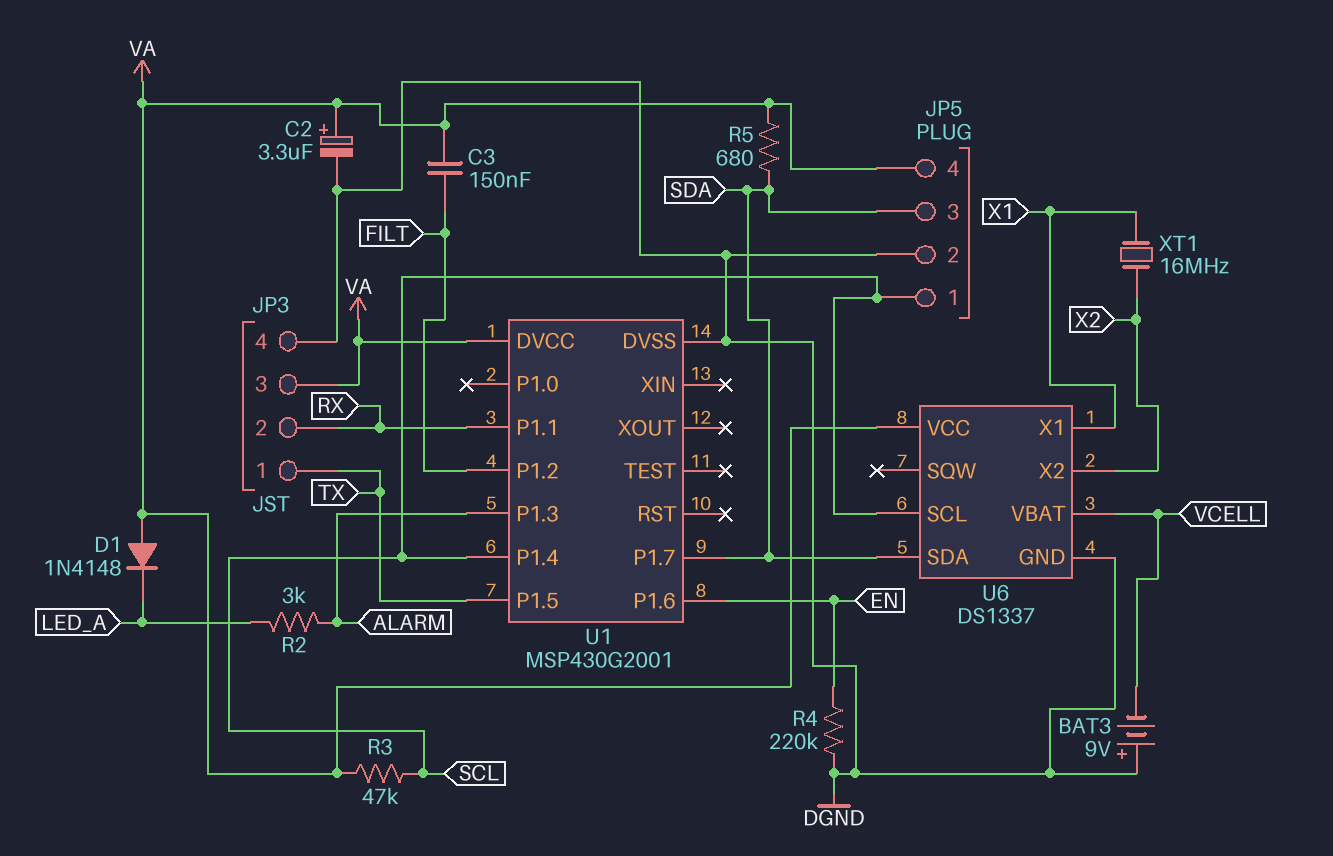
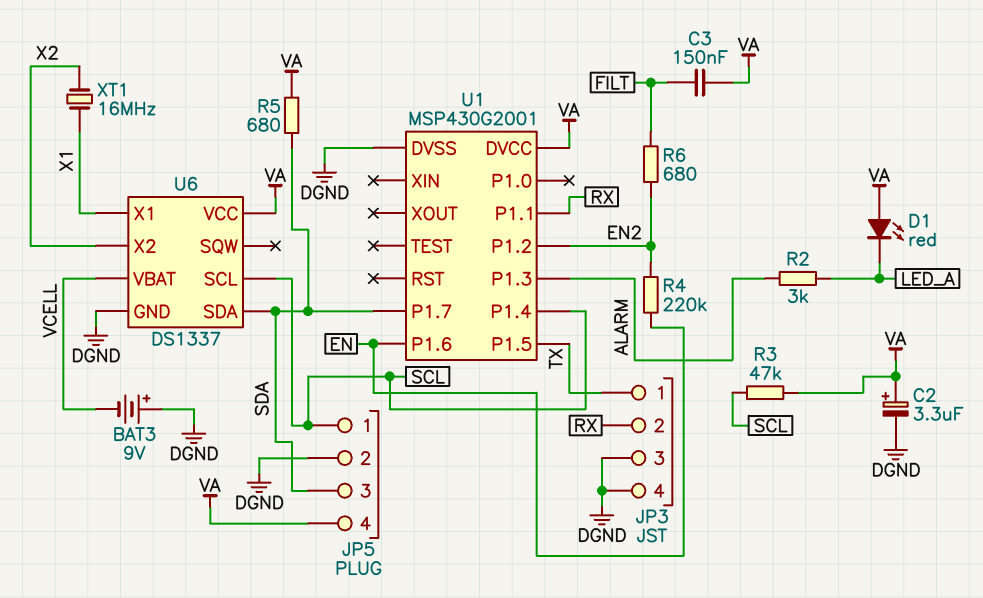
D1: diode 1N4148 (A VA, K LED_A) -> LED red (A VA, K LED_A)
JP3 pin 3: VA -> DGND
R4: 220k (DGND, EN) -> 220k (EN, EN2)
R6: none -> 680 (EN2, FILT)
U1 pin P1.2: FILT -> EN2

